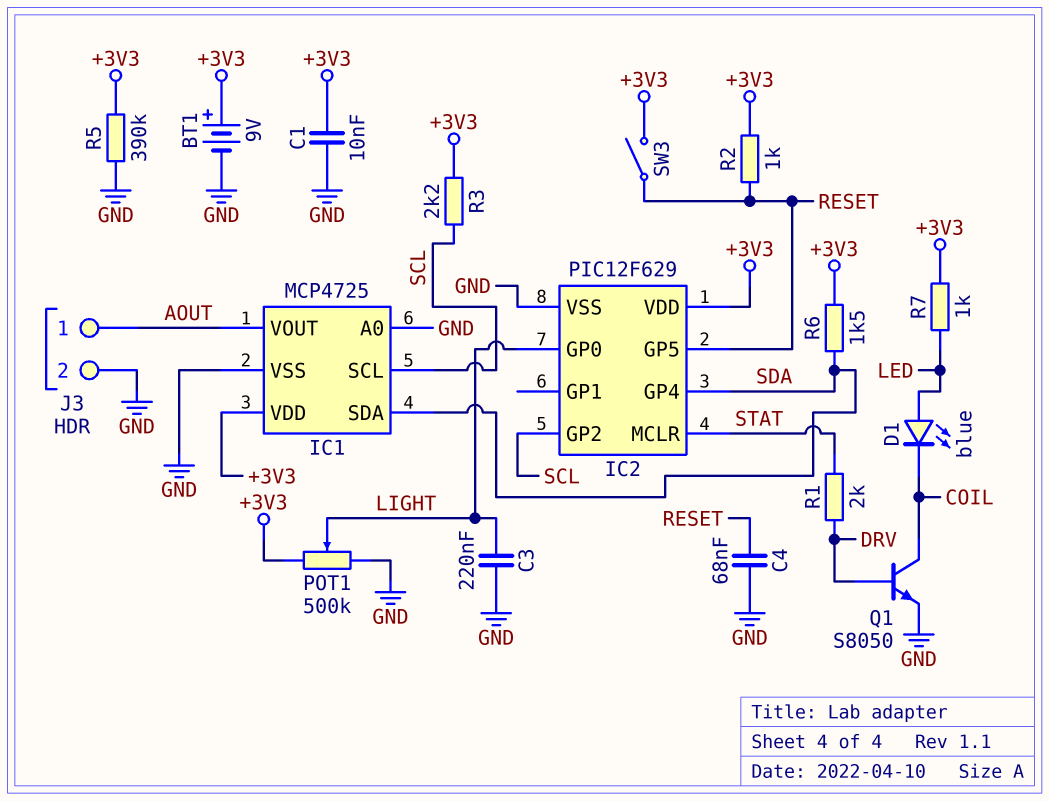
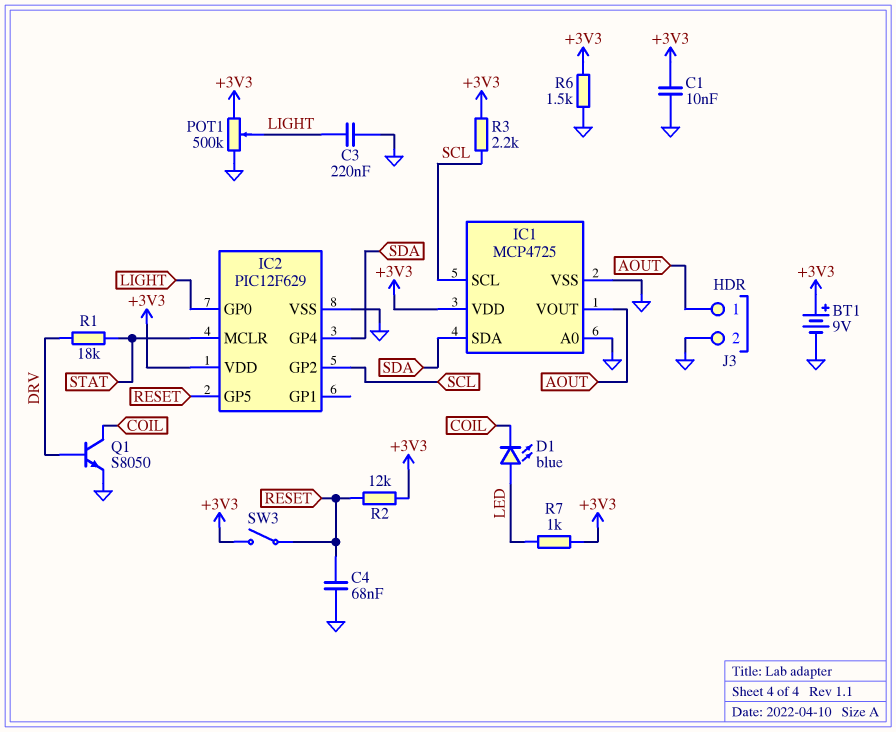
R1: 2k (DRV, STAT) -> 18k (DRV, STAT)
R2: 1k (+3V3, RESET) -> 12k (+3V3, RESET)
R5: 390k (+3V3, GND) -> none
R6: 1.5k (+3V3, SDA) -> 1.5k (+3V3, GND)

